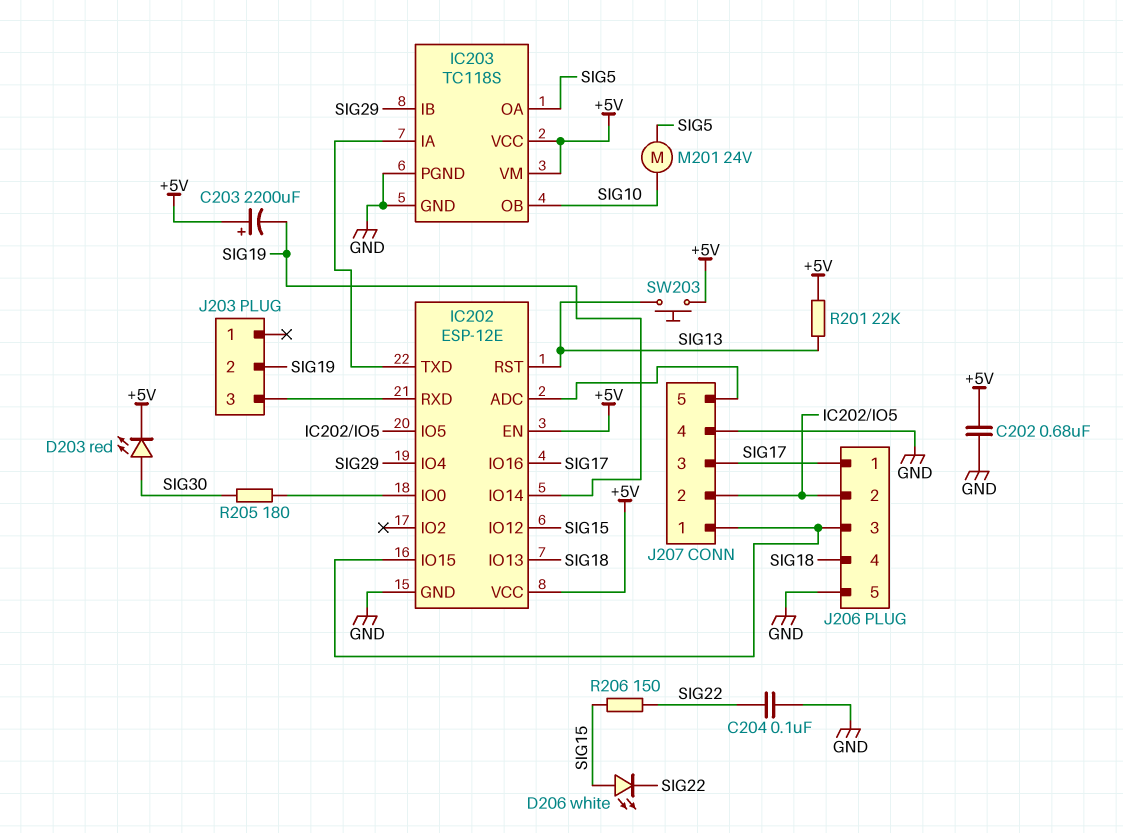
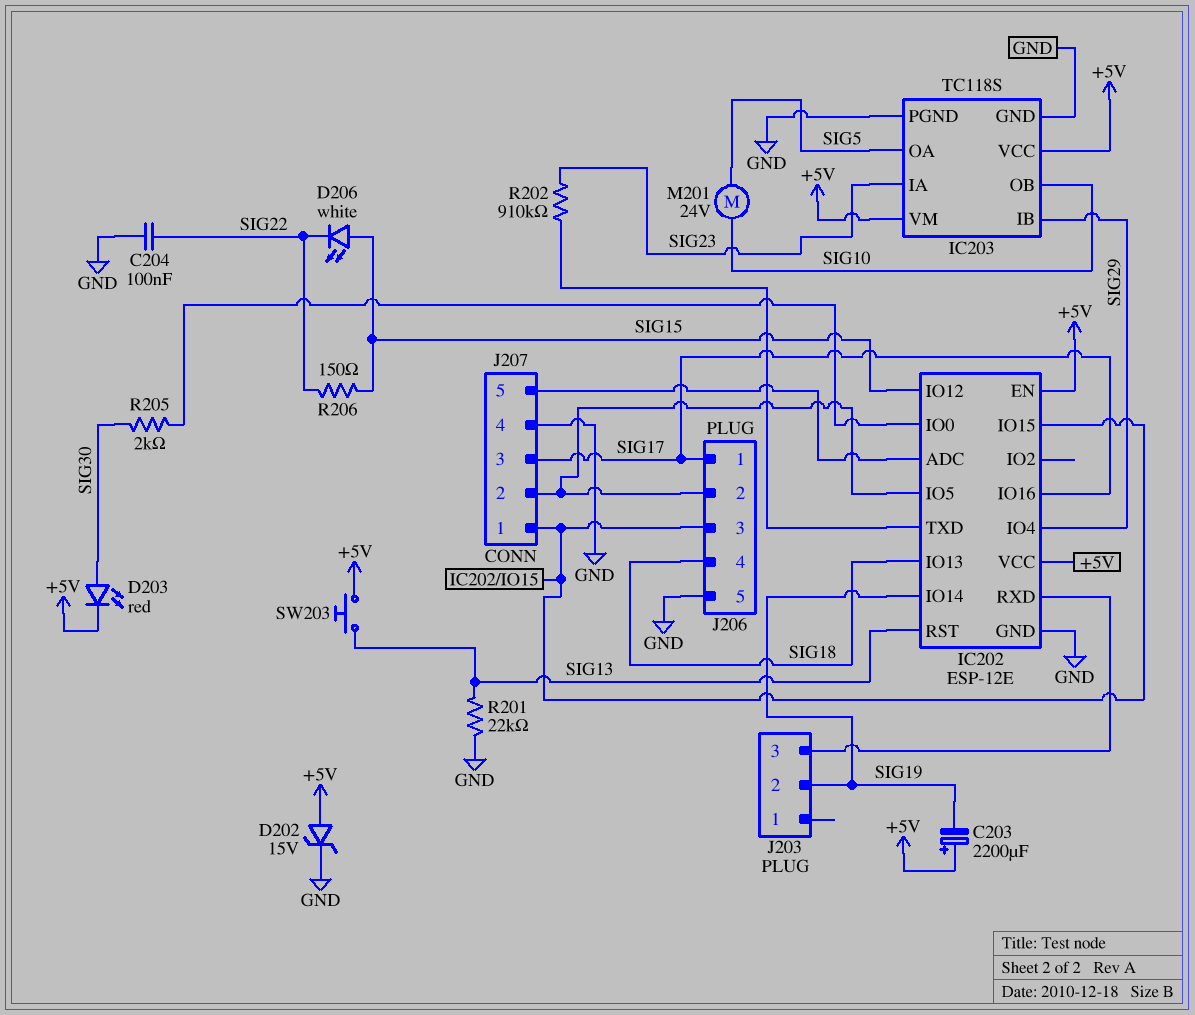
C202: 680nF (+5V, GND) -> none
D202: none -> zener 15V (A +5V, K GND)
IC203 pin IA: IC202/TXD -> SIG23
R201: 22k (+5V, SIG13) -> 22k (GND, SIG13)
R202: none -> 910k (IC202/TXD, SIG23)
R205: 180 (IC202/IO0, SIG30) -> 2k (IC202/IO0, SIG30)

